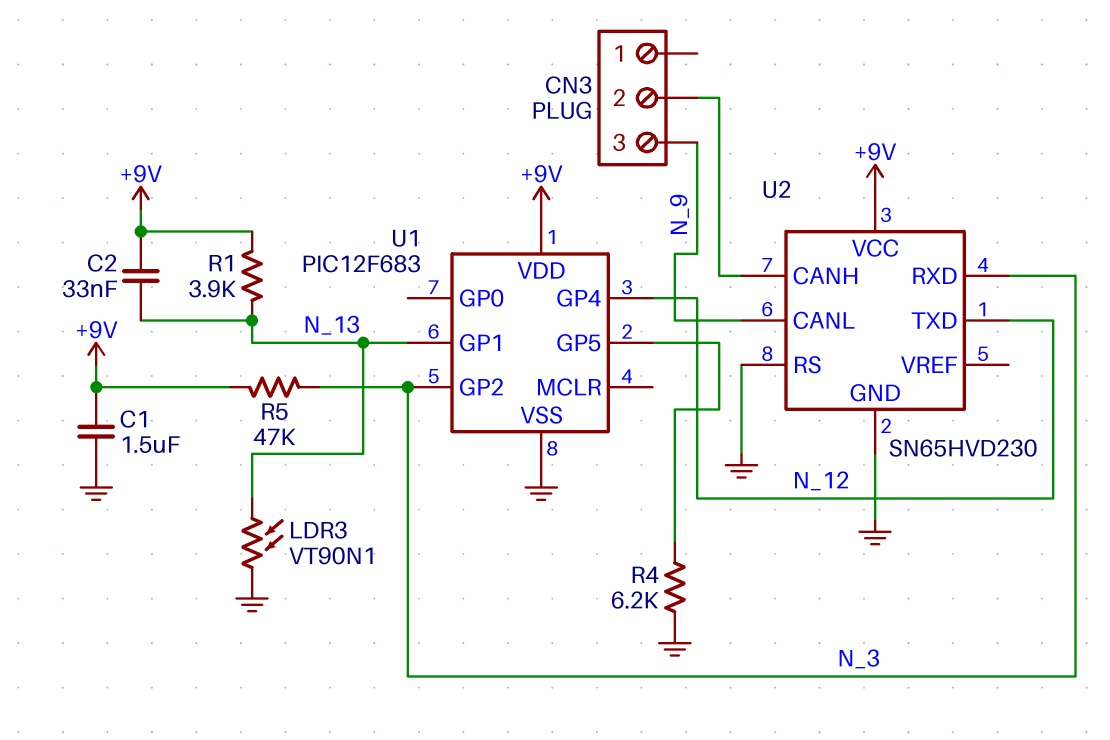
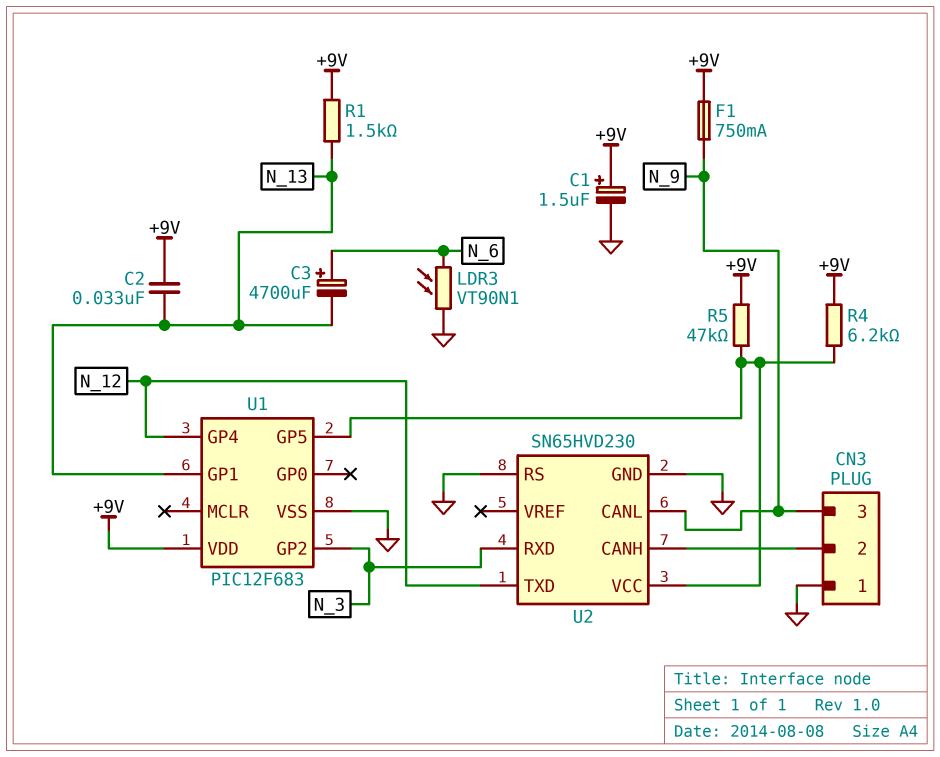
C1: 1.5uF (+9V, GND) -> 1.5uF (plus +9V, minus GND)
C3: none -> 4700uF (plus N_6, minus N_13)
CN3 pin 1: none -> GND
F1: none -> 750mA (+9V, N_9)
LDR3: VT90N1 (GND, N_13) -> VT90N1 (GND, N_6)
R1: 3.9k (+9V, N_13) -> 1.5k (+9V, N_13)
R4: 6.2k (GND, U1/GP5) -> 6.2k (+9V, U1/GP5)
R5: 47k (+9V, N_3) -> 47k (+9V, U1/GP5)
U2 pin VCC: +9V -> U1/GP5

